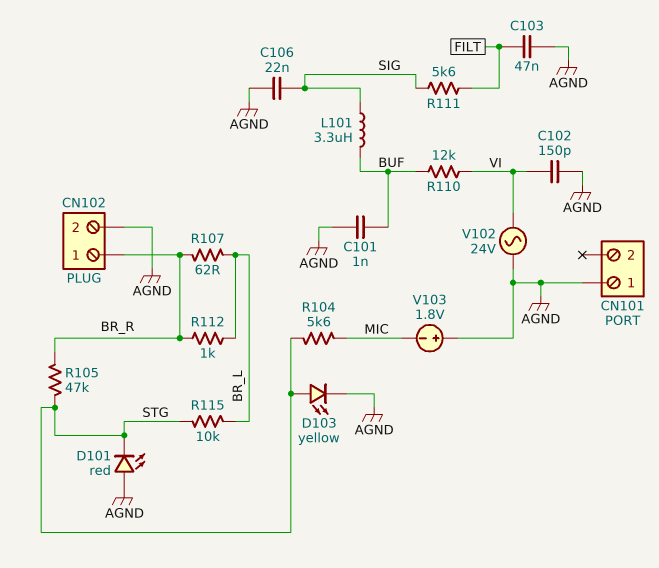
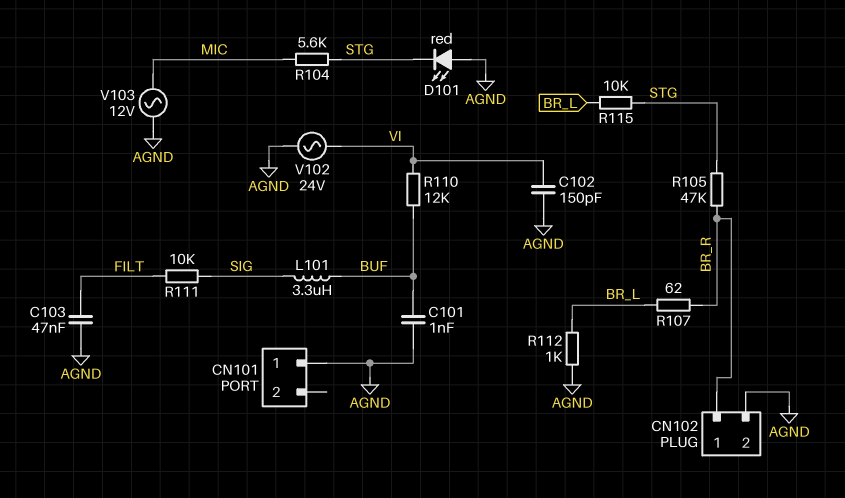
C106: 22nF (AGND, SIG) -> none
D103: LED yellow (A STG, K AGND) -> none
R111: 5.6k (FILT, SIG) -> 10k (FILT, SIG)
R112: 1k (BR_L, BR_R) -> 1k (AGND, BR_L)
V103: 1.8V (plus AGND, minus MIC) -> AC 12V (AGND, MIC)

